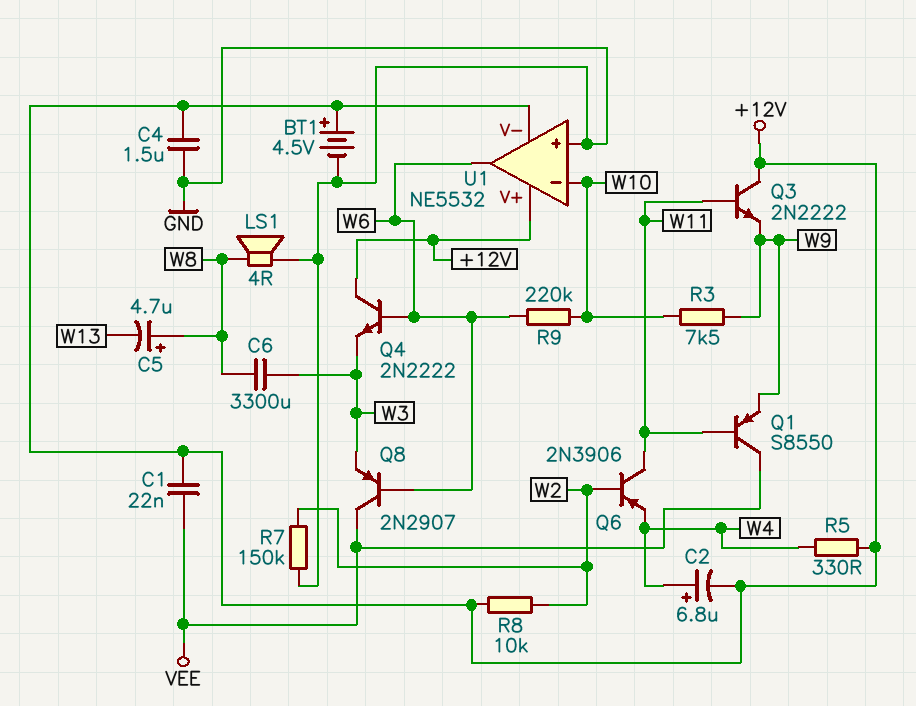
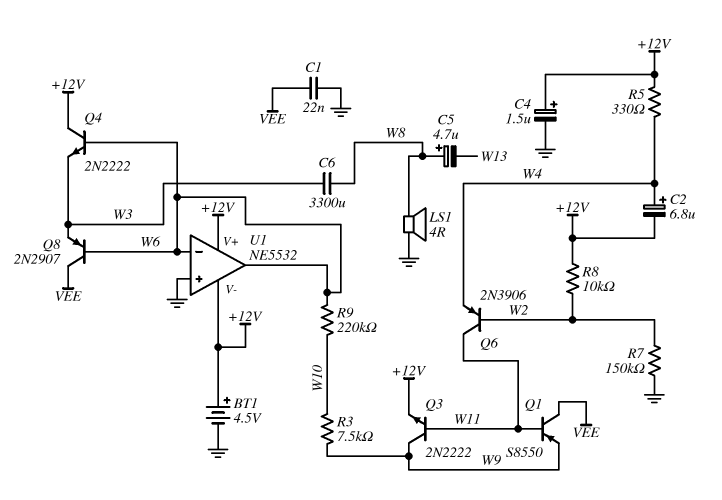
C1: 22nF (+12V, VEE) -> 22nF (GND, VEE)
C4: 1.5uF (+12V, GND) -> 1.5uF (plus +12V, minus GND)
Q3: NPN 2N2222 (B W11, C +12V, E W9) -> NPN 2N2222 (B W11, C W9, E +12V)
U1 pin in-: W10 -> W6

